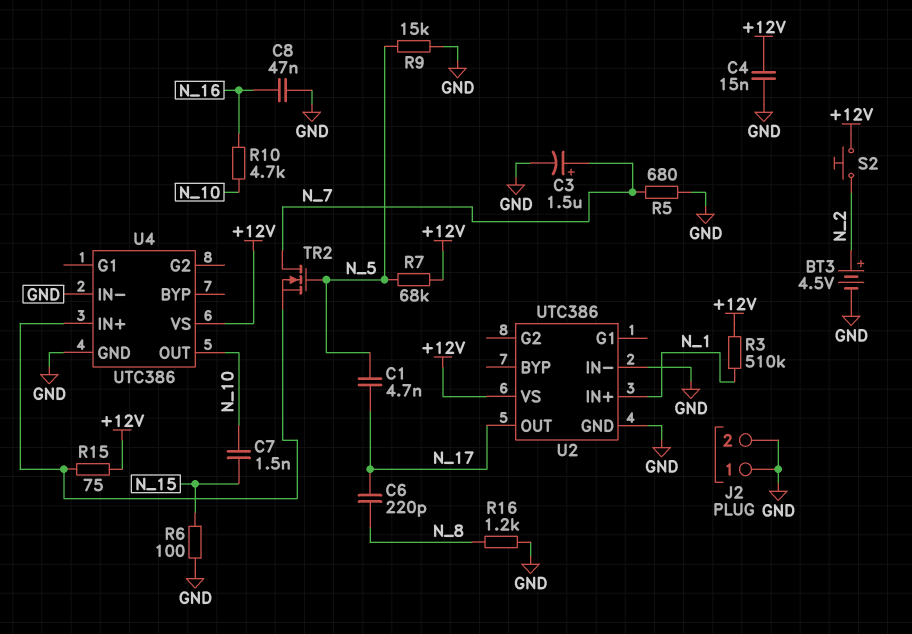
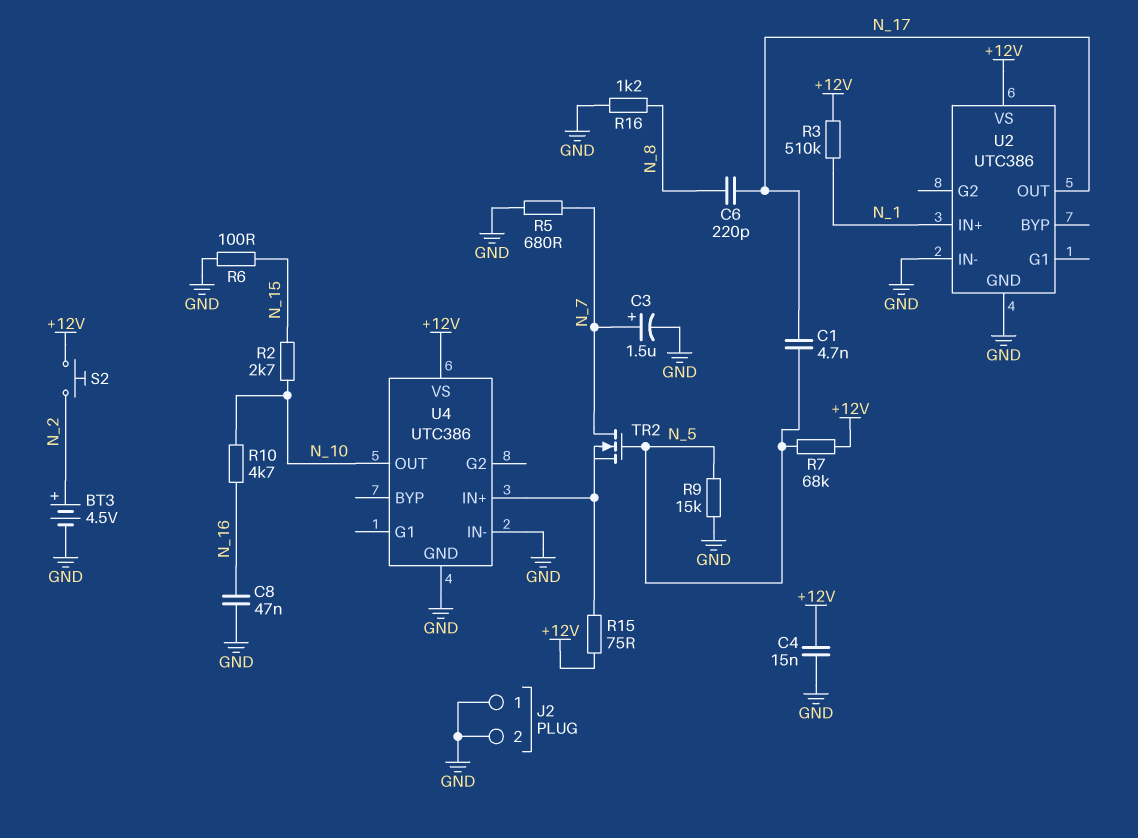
C7: 1.5nF (N_10, N_15) -> none
R2: none -> 2.7k (N_10, N_15)

